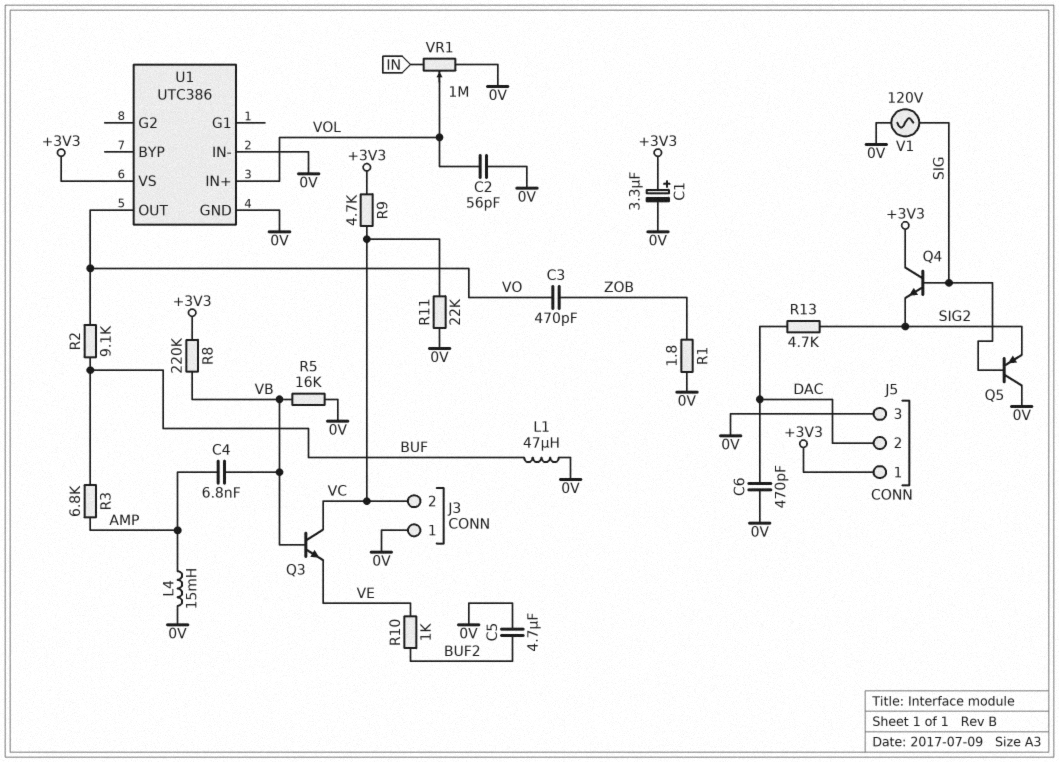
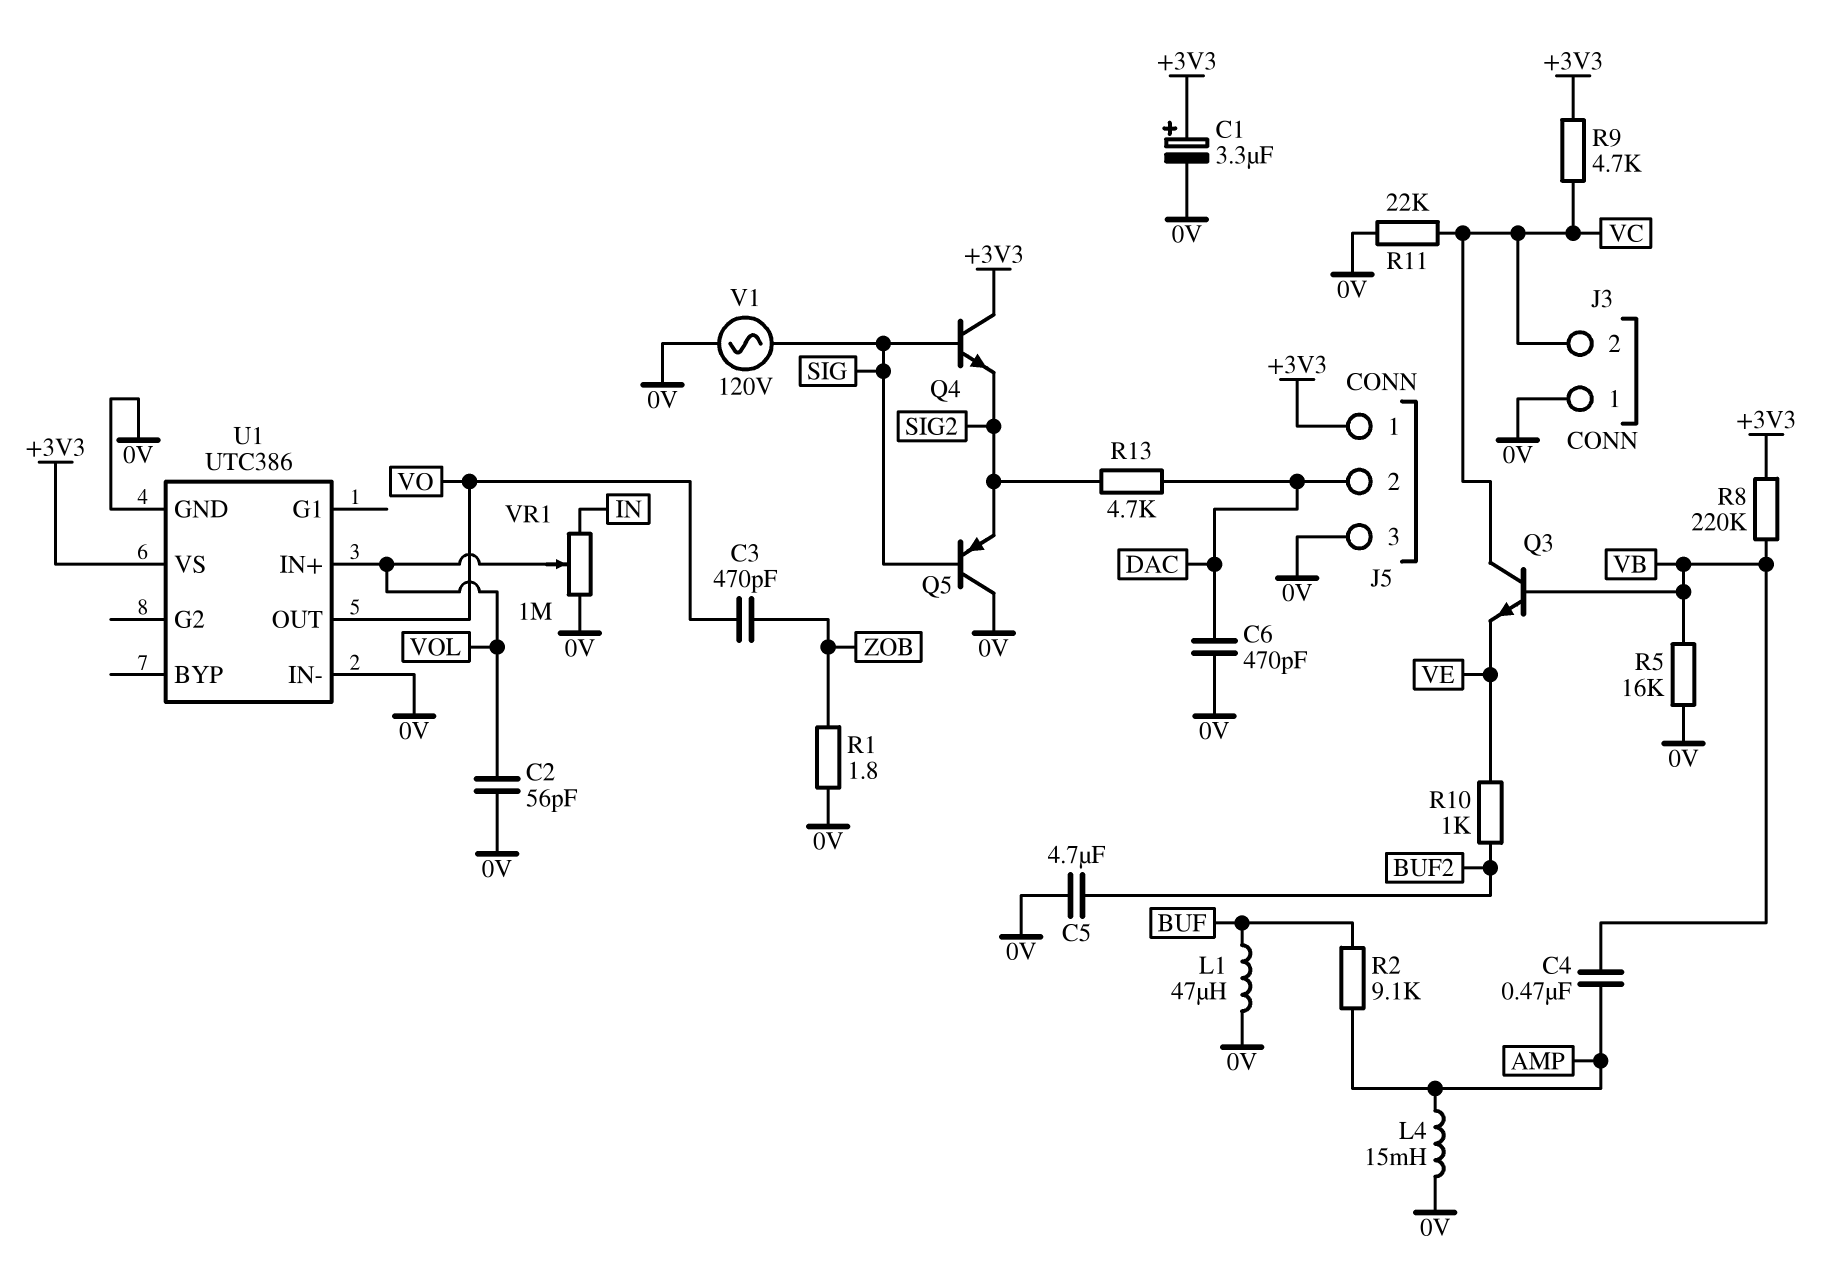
C4: 6.8nF (AMP, VB) -> 470nF (AMP, VB)
R2: 9.1k (BUF, VO) -> 9.1k (AMP, BUF)
R3: 6.8k (AMP, BUF) -> none

